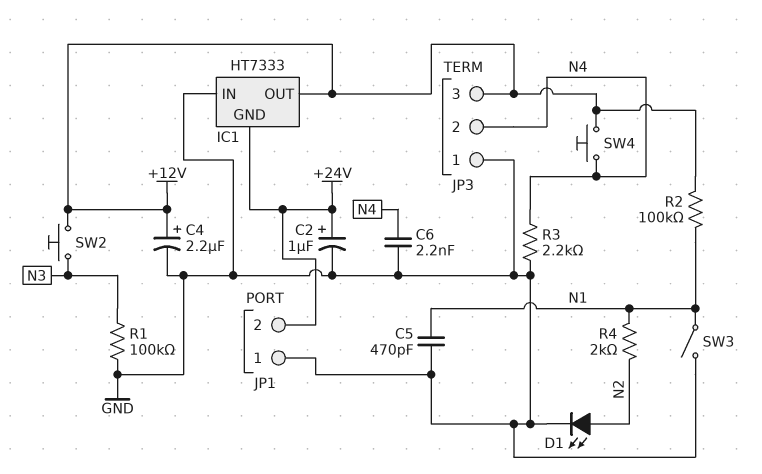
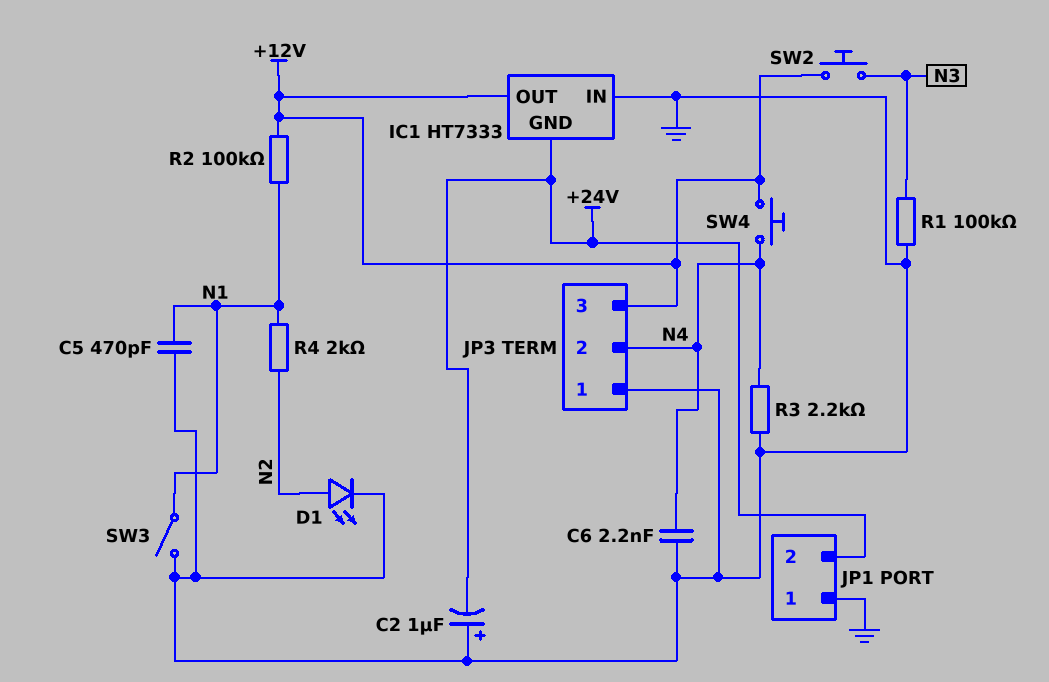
C2: 1uF (plus +24V, minus GND) -> 1uF (plus GND, minus +24V)
C4: 2.2uF (plus +12V, minus GND) -> none

